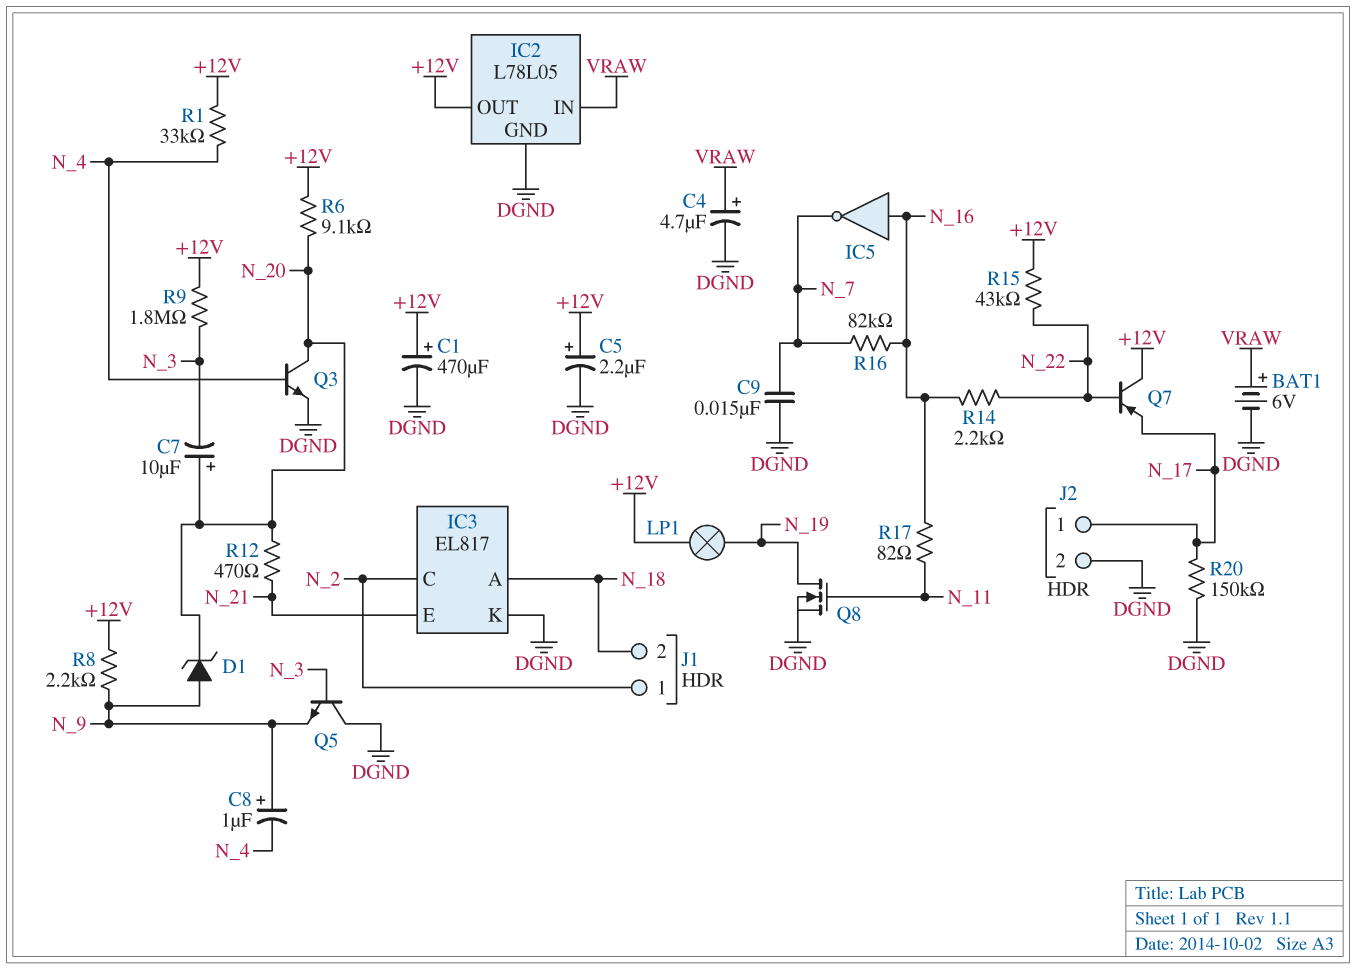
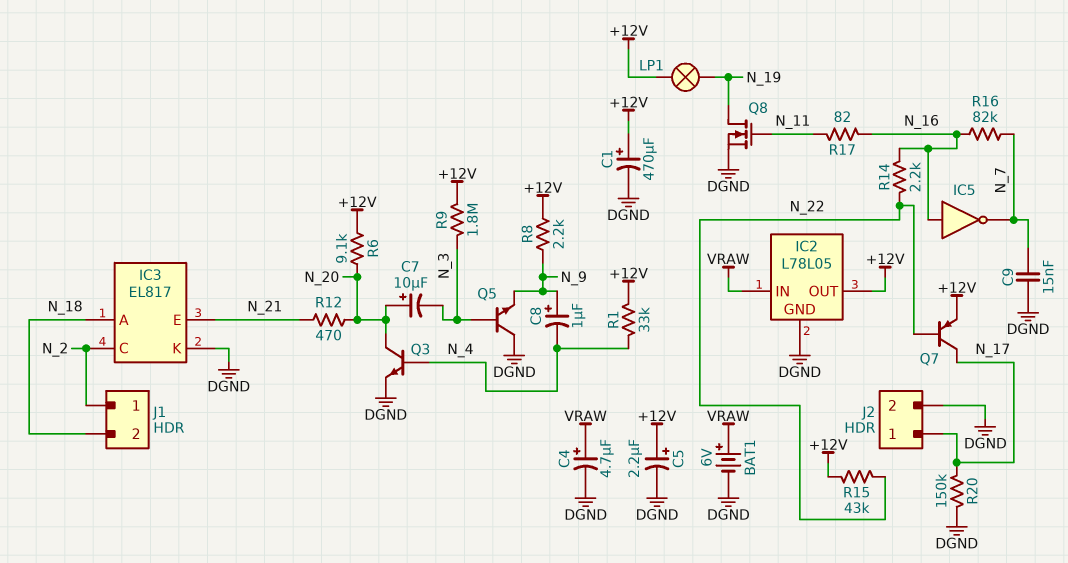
D1: zener (A N_9, K N_20) -> none
Q7: PNP (B N_22, C +12V, E N_17) -> PNP (B N_22, C N_17, E +12V)

